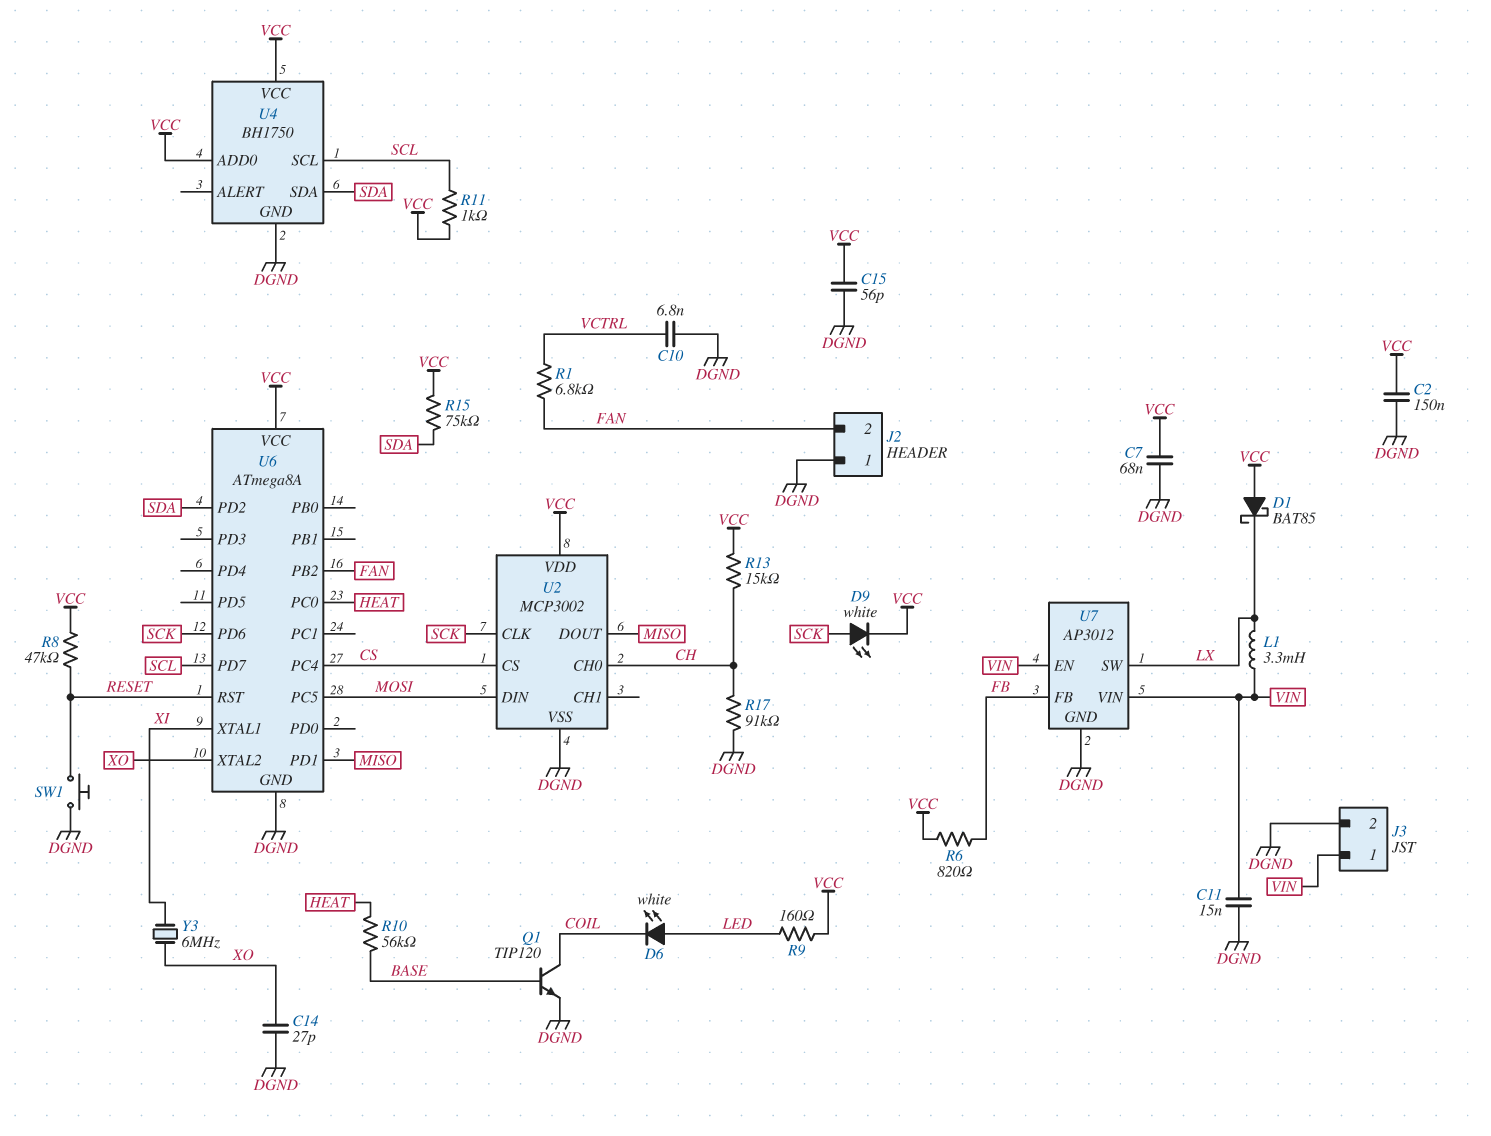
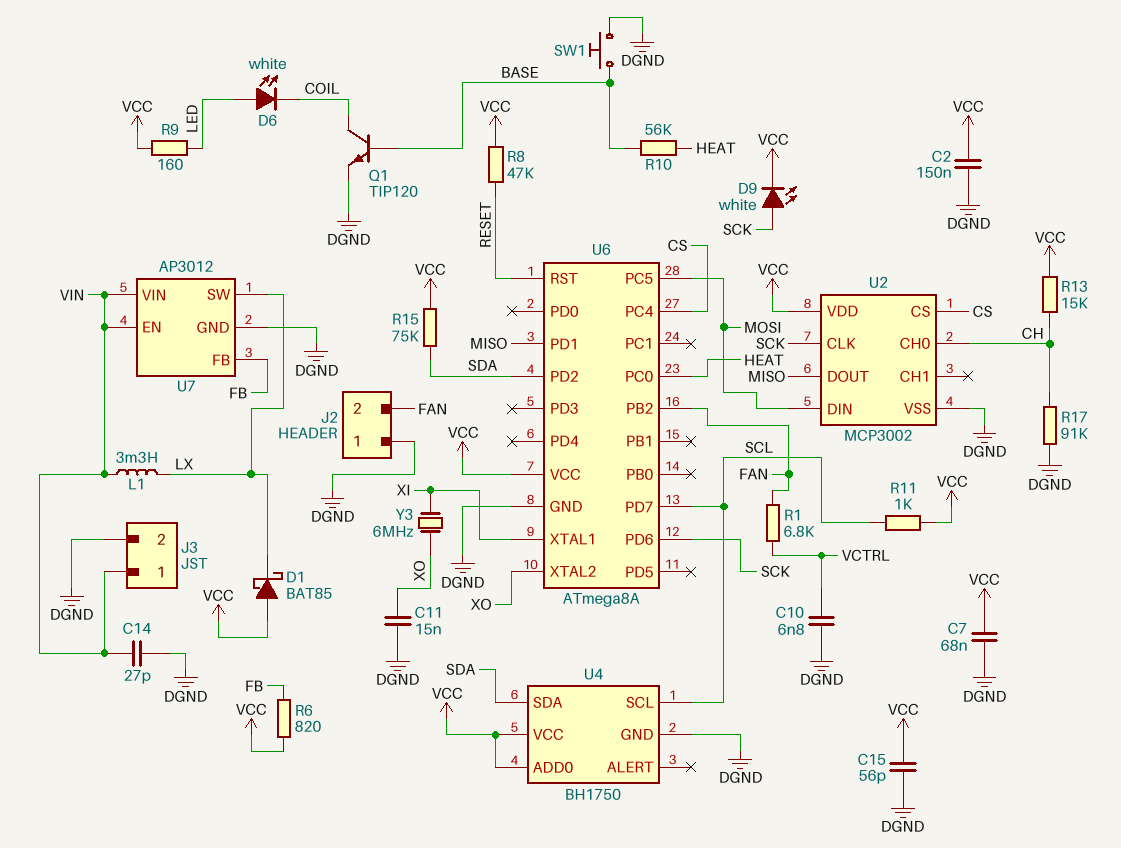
C11: 15nF (DGND, VIN) -> 15nF (DGND, XO)
C14: 27pF (DGND, XO) -> 27pF (DGND, VIN)
SW1: button (DGND, RESET) -> button (BASE, DGND)

